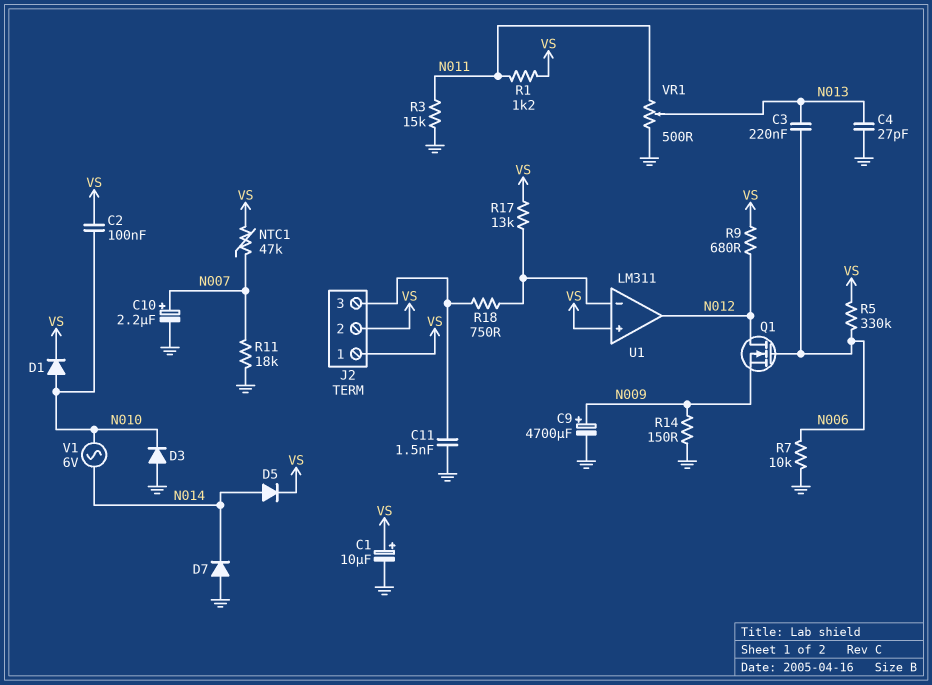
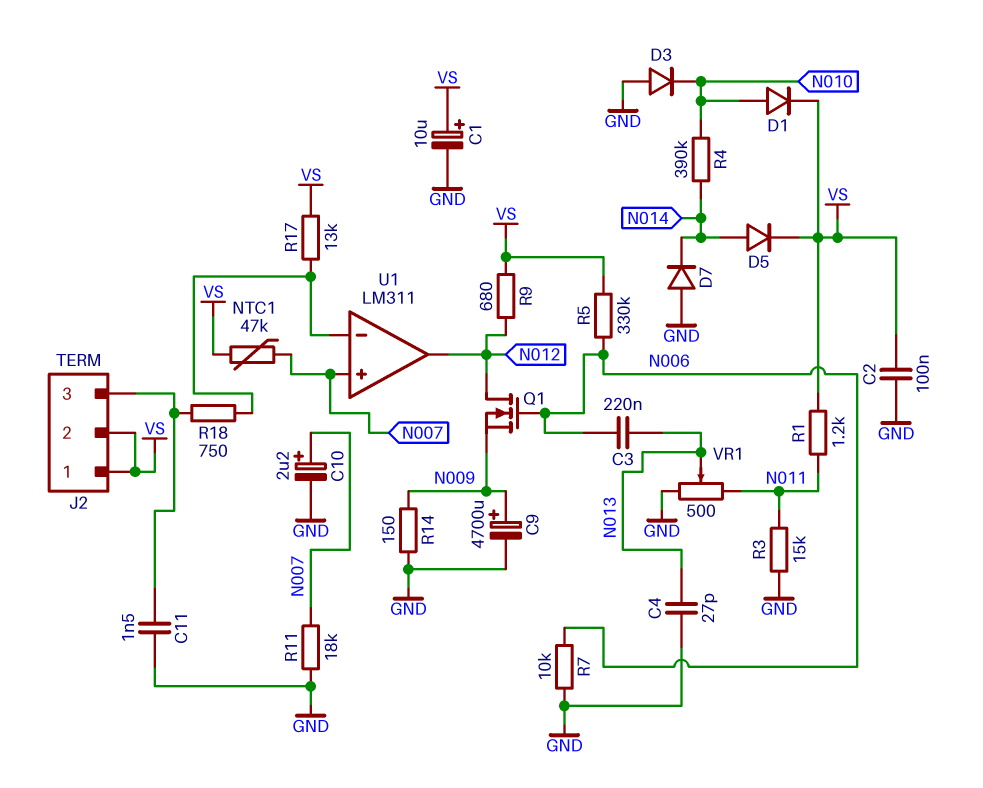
C2: 100nF (N010, VS) -> 100nF (GND, VS)
R4: none -> 390k (N010, N014)
U1 pin in+: VS -> N007
V1: AC 6V (N010, N014) -> none

